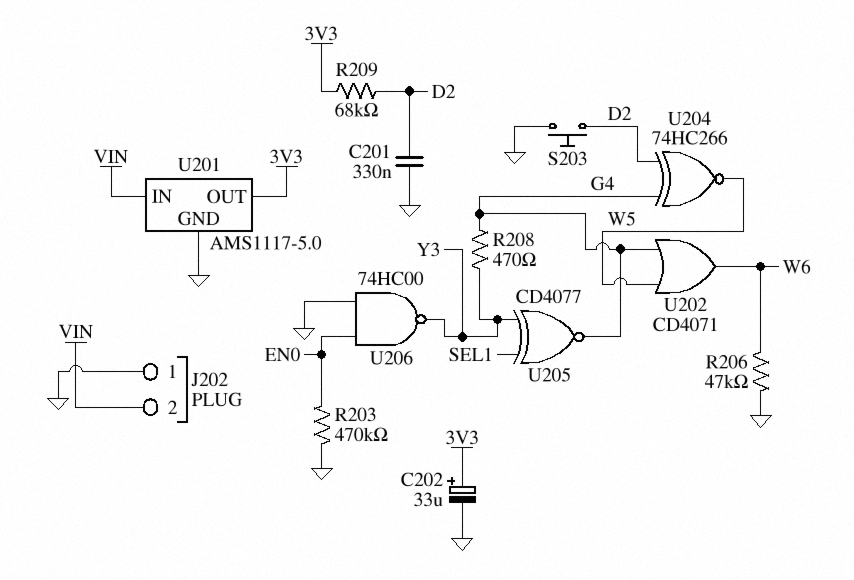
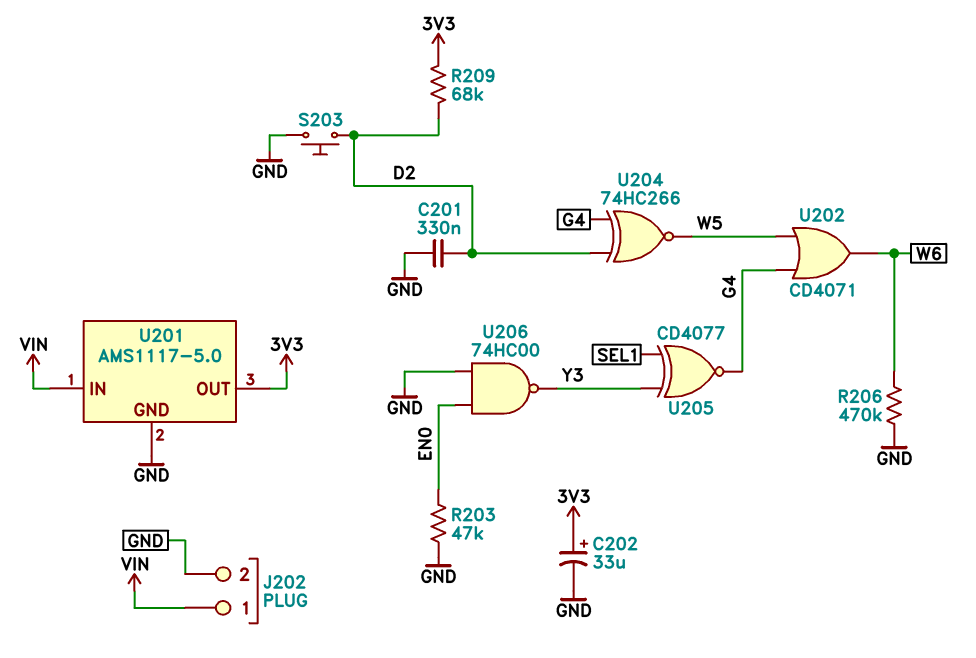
J202 pin 1: GND -> VIN
J202 pin 2: VIN -> GND
R203: 470k (EN0, GND) -> 47k (EN0, GND)
R206: 47k (GND, W6) -> 470k (GND, W6)
R208: 470 (G4, Y3) -> none

